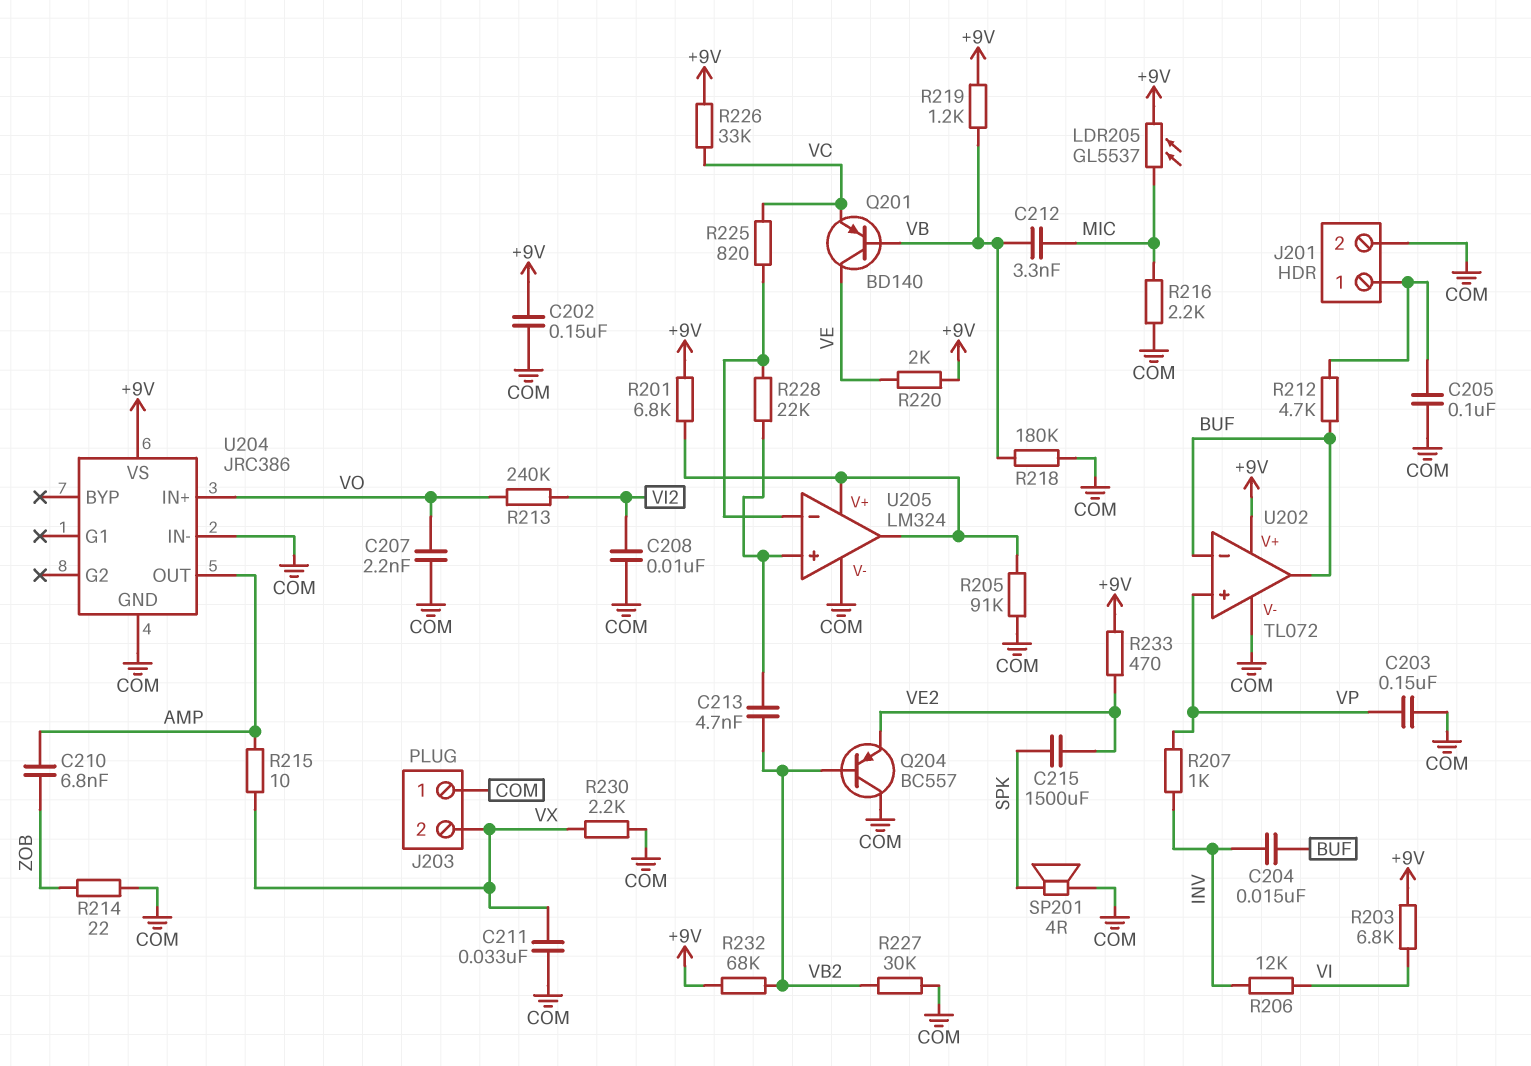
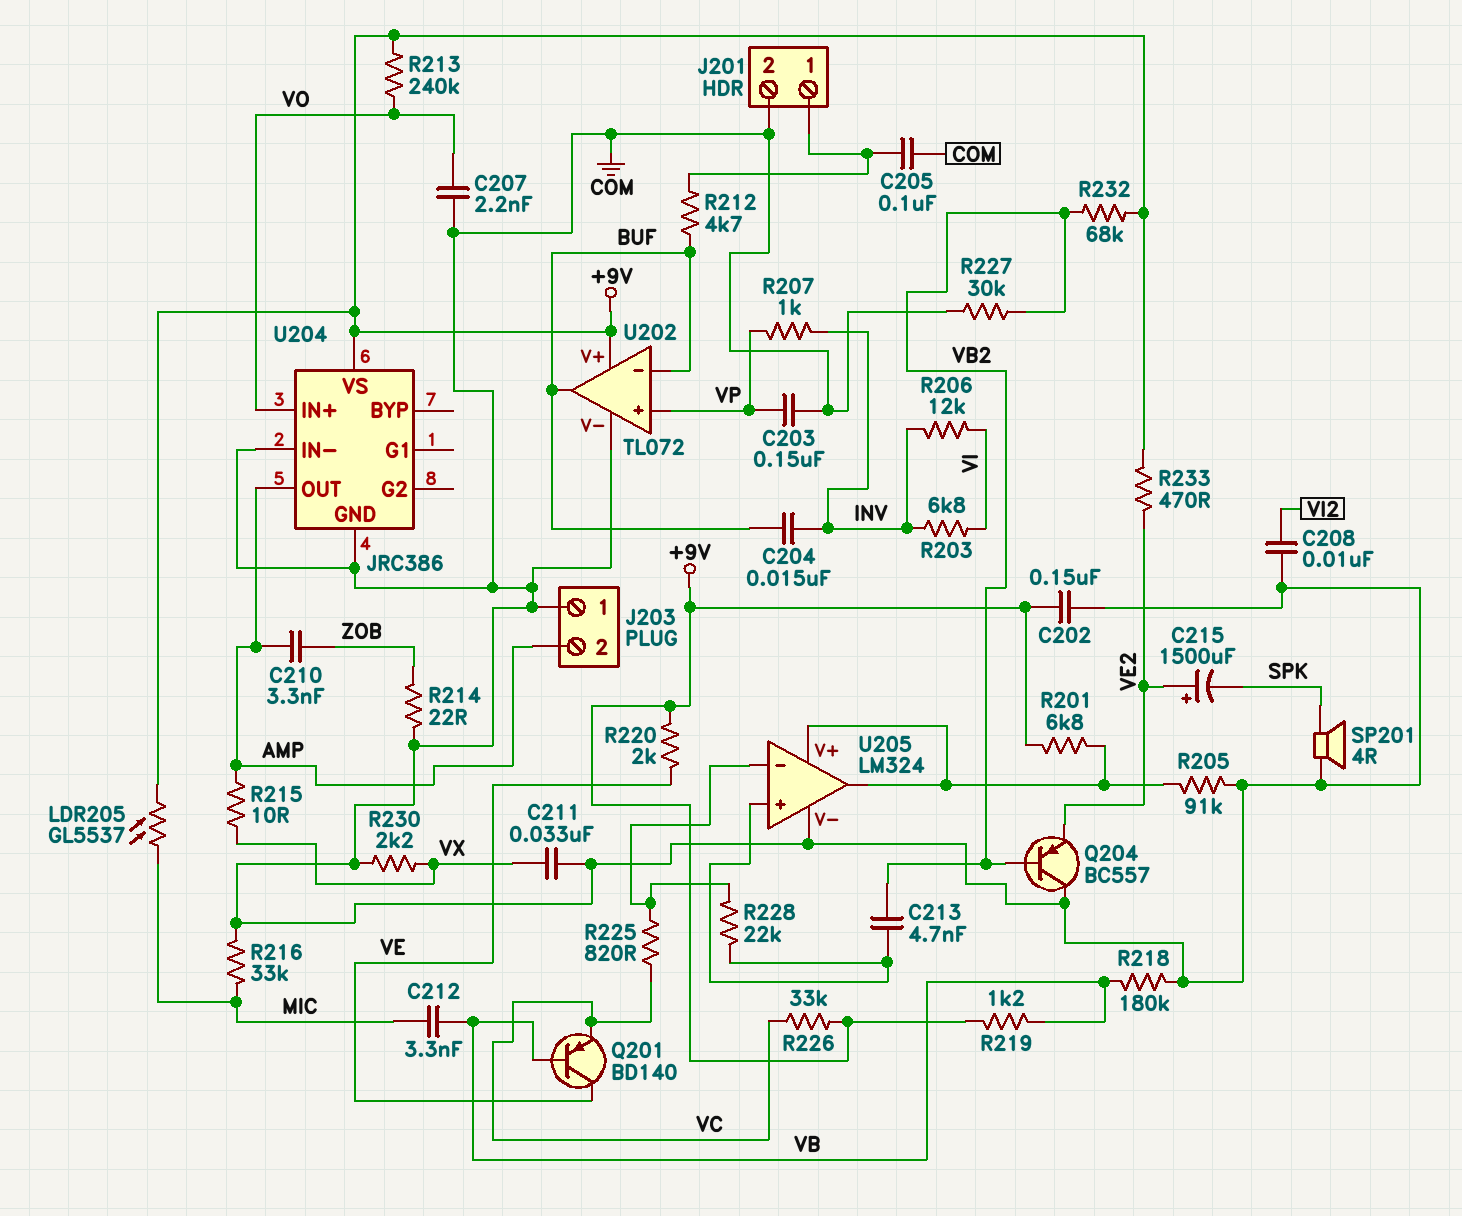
C210: 6.8nF (AMP, ZOB) -> 3.3nF (AMP, ZOB)
C215: 1500uF (SPK, VE2) -> 1500uF (plus VE2, minus SPK)
J203 pin 2: VX -> AMP
R203: 6.8k (+9V, VI) -> 6.8k (INV, VI)
R213: 240k (VI2, VO) -> 240k (+9V, VO)
R216: 2.2k (COM, MIC) -> 33k (COM, MIC)

